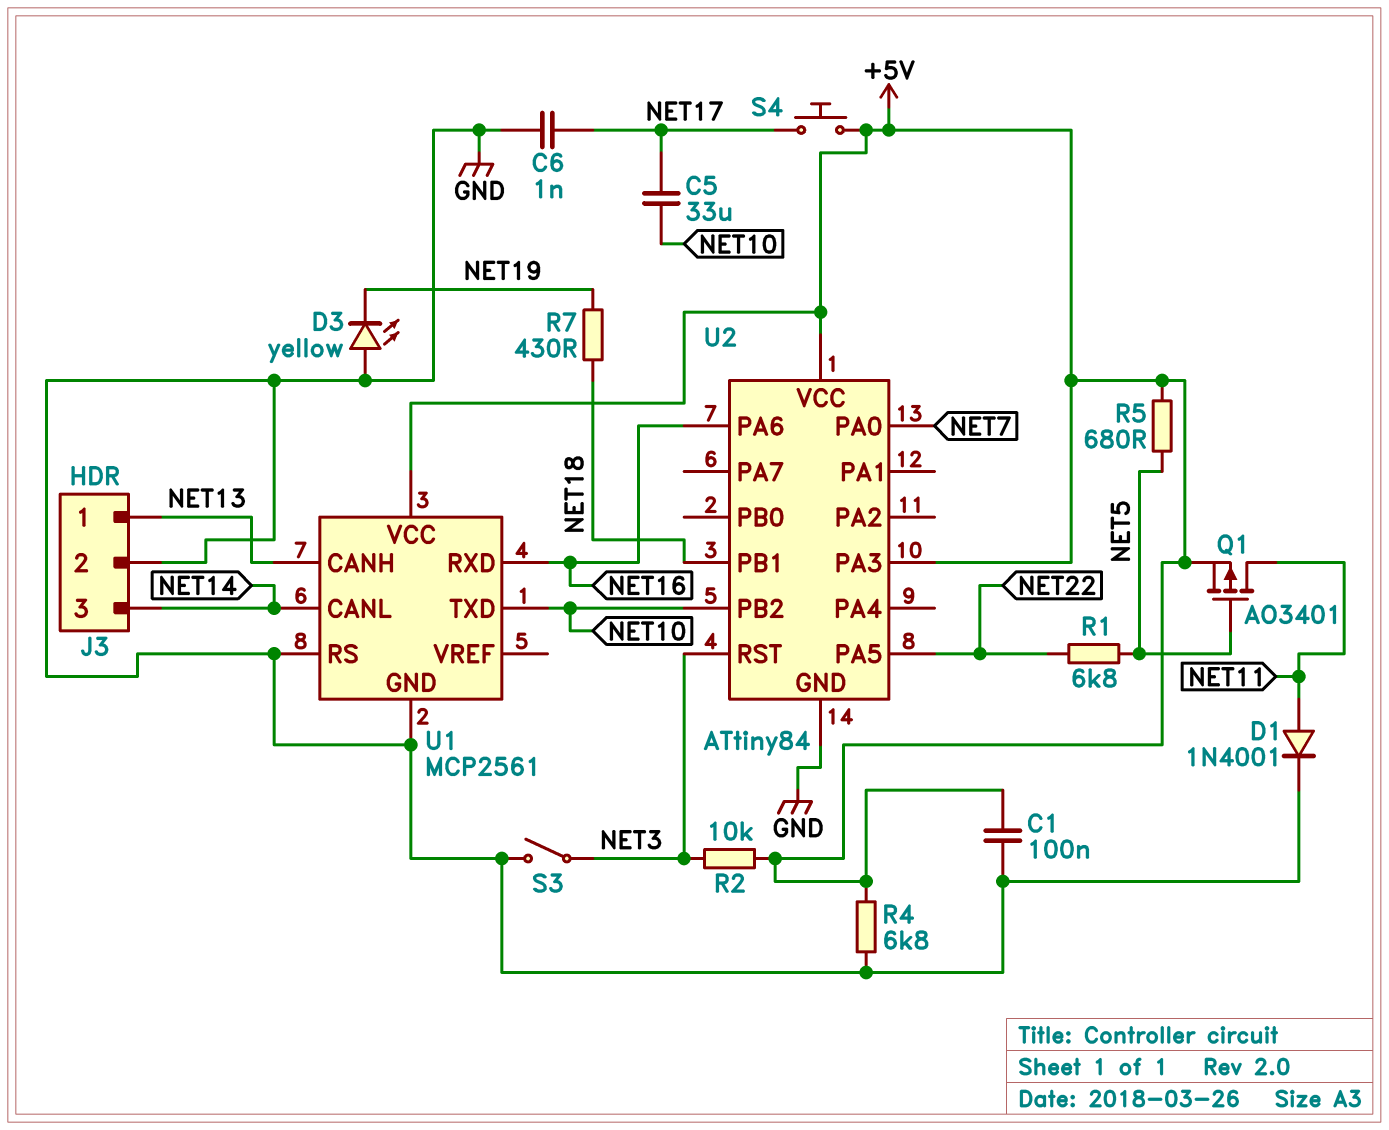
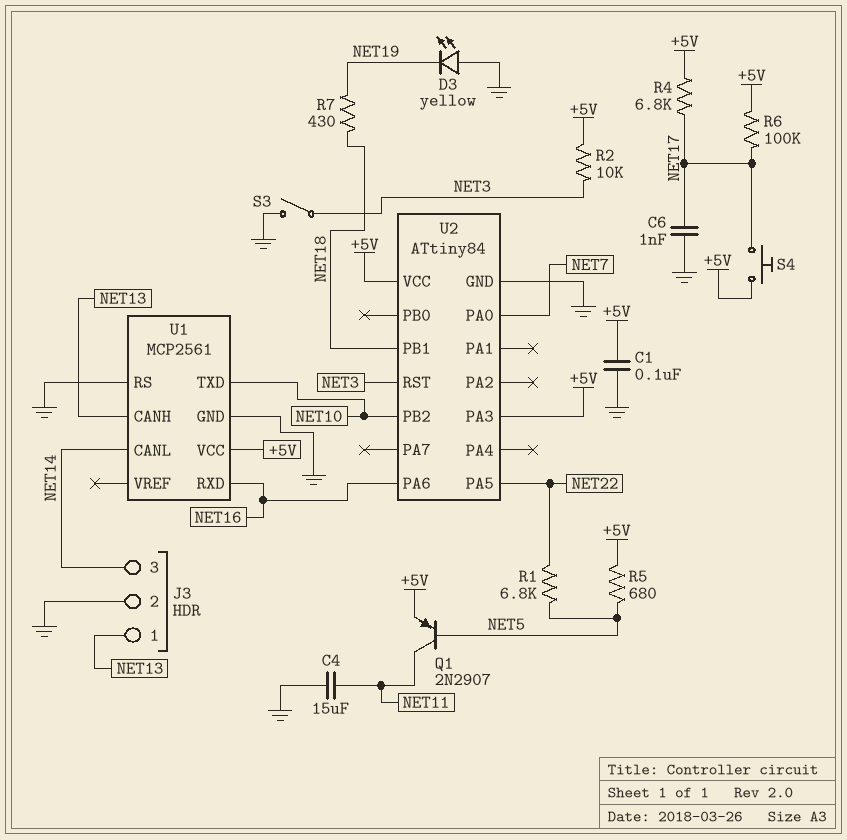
C4: none -> 15uF (GND, NET11)
C5: 33uF (NET10, NET17) -> none
D1: diode 1N4001 (A NET11, K GND) -> none
Q1: PMOS AO3401 (G NET5, D NET11, S +5V) -> PNP 2N2907 (B NET5, C NET11, E +5V)
R4: 6.8k (+5V, GND) -> 6.8k (+5V, NET17)
R6: none -> 100k (+5V, NET17)

